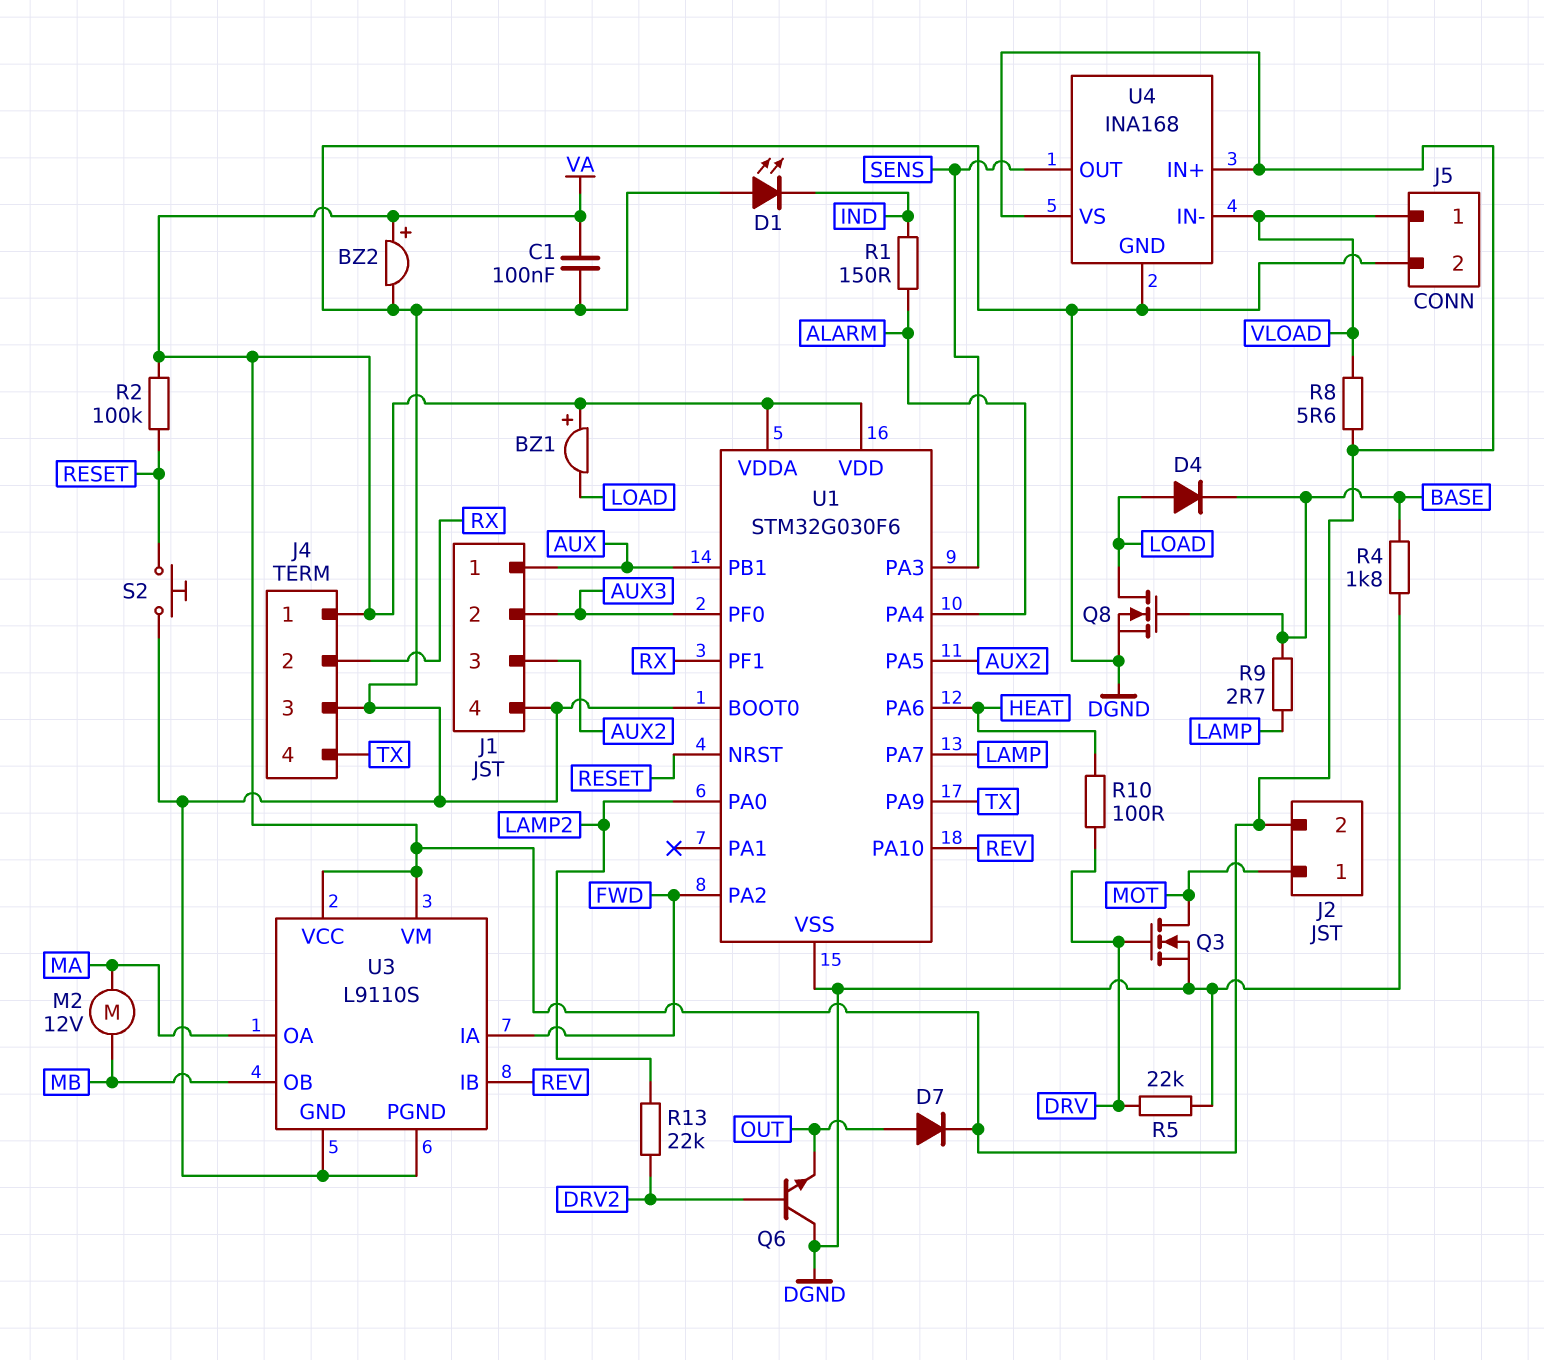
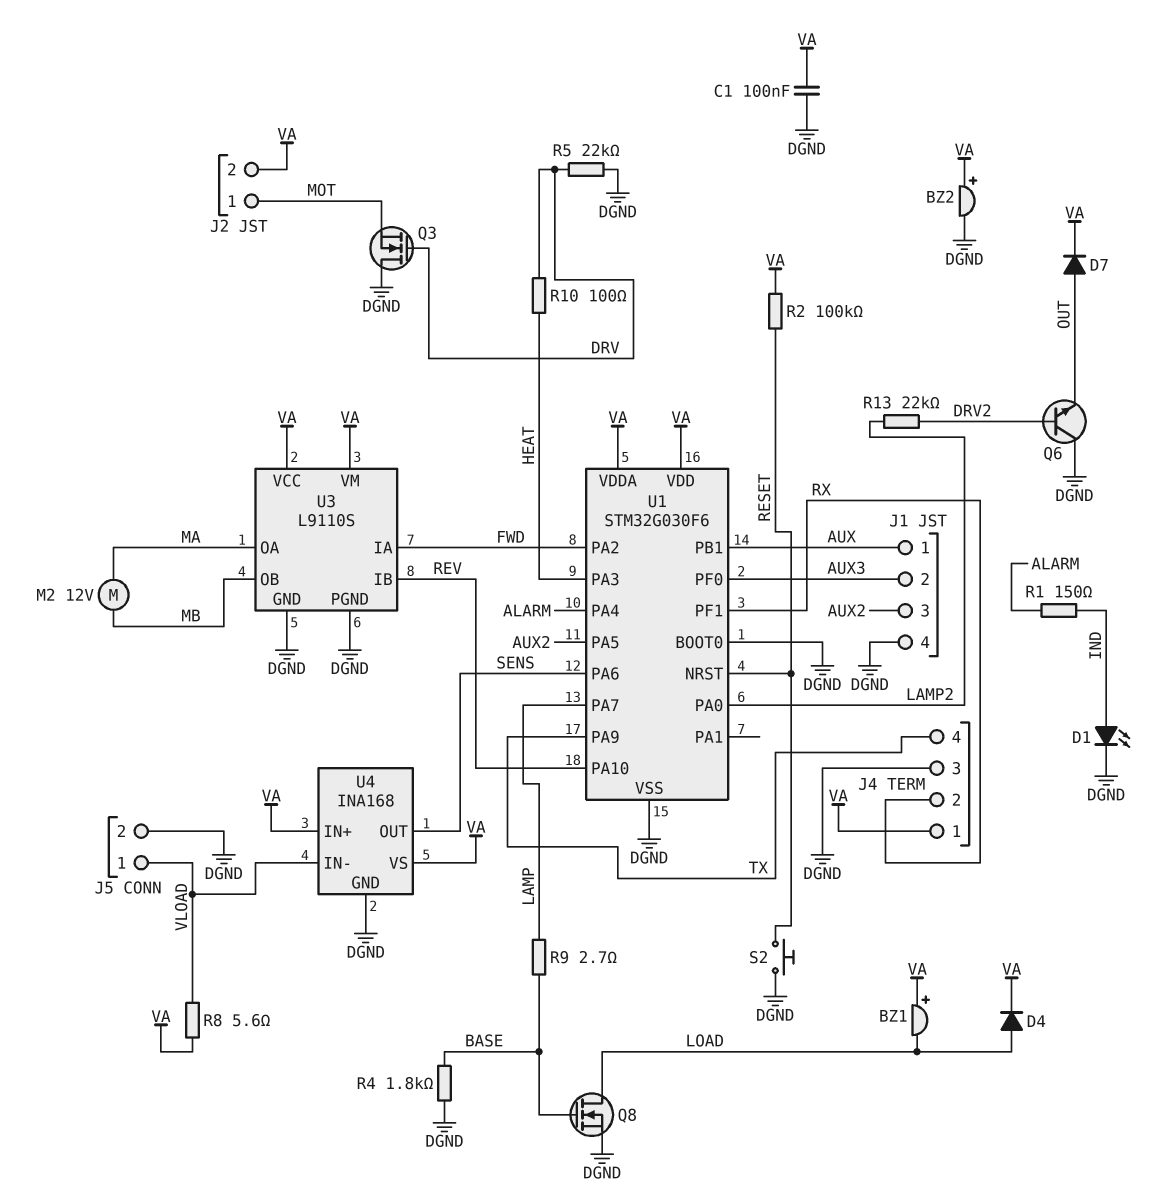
D1: LED (A DGND, K IND) -> LED (A IND, K DGND)
D4: diode (A LOAD, K BASE) -> diode (A LOAD, K VA)
Q3: NMOS (G DRV, D MOT, S DGND) -> NMOS (G DRV, D DGND, S MOT)
U1 pin PA3: SENS -> HEAT
U1 pin PA6: HEAT -> SENS

